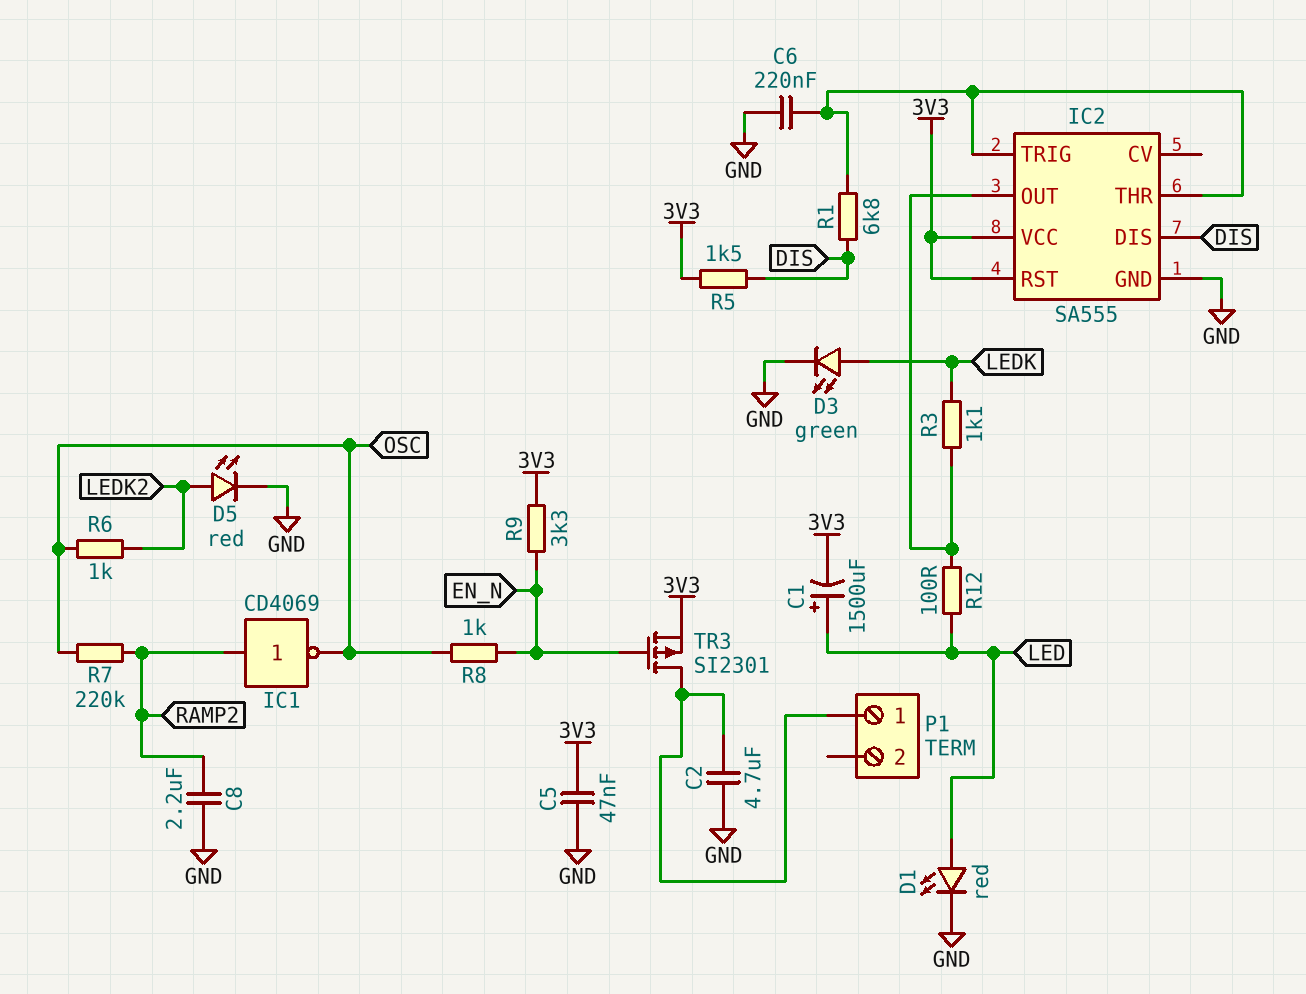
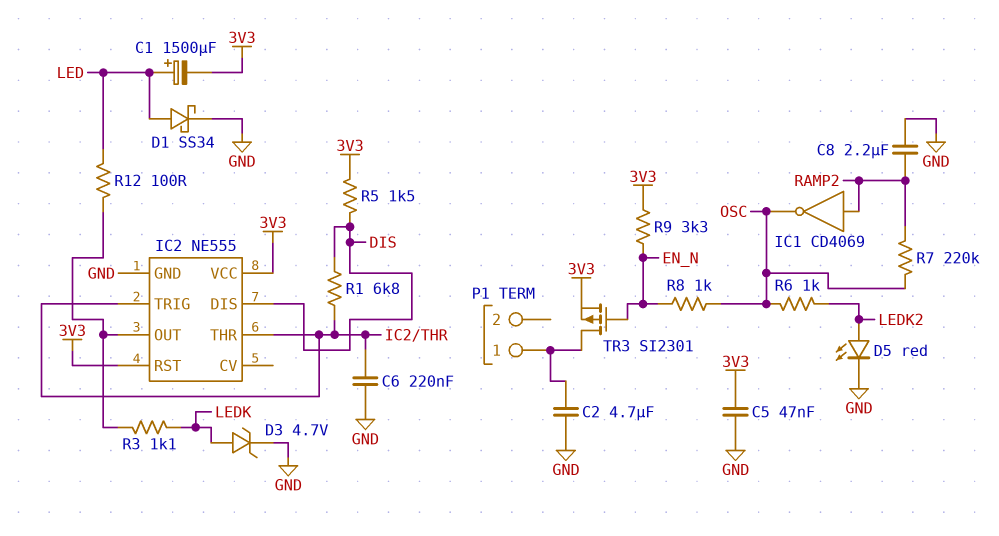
D1: LED red (A LED, K GND) -> schottky SS34 (A LED, K GND)
D3: LED green (A LEDK, K GND) -> zener 4.7V (A LEDK, K GND)
IC2: SA555 -> NE555

